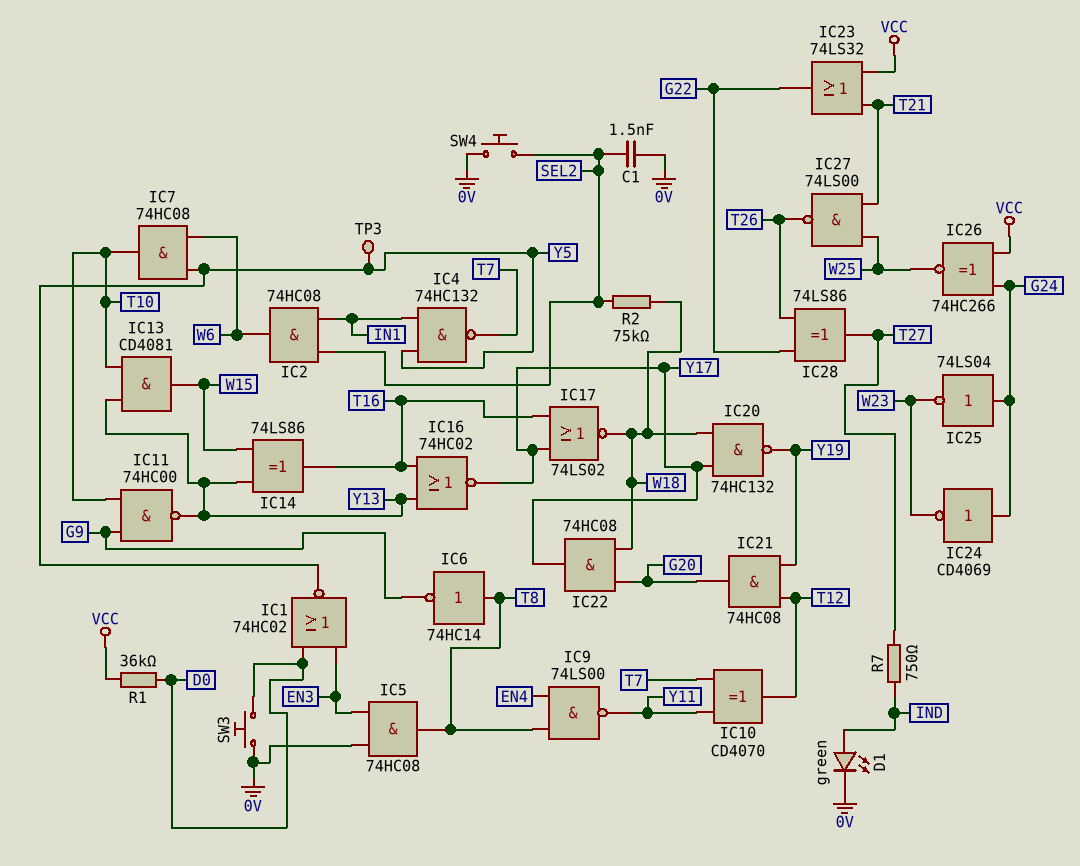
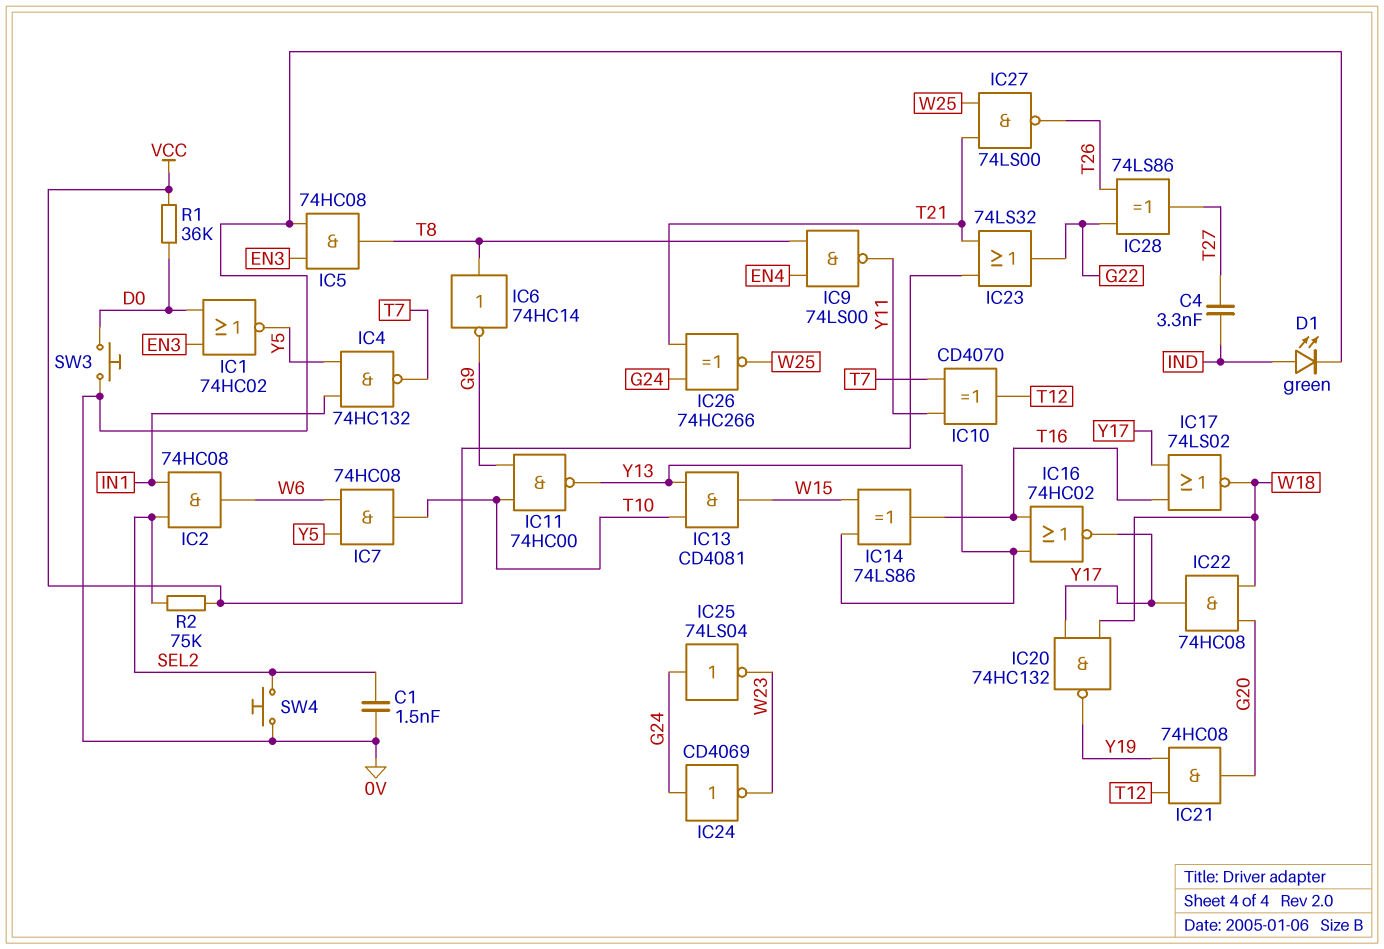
C4: none -> 3.3nF (IND, T27)
IC26: XNOR 74HC266 (in G24, in VCC, out W25) -> XNOR 74HC266 (in G24, in T21, out W25)
R2: 75k (SEL2, W18) -> 75k (SEL2, VCC)
R7: 750 (IND, T27) -> none
TP3: test point (Y5) -> none

